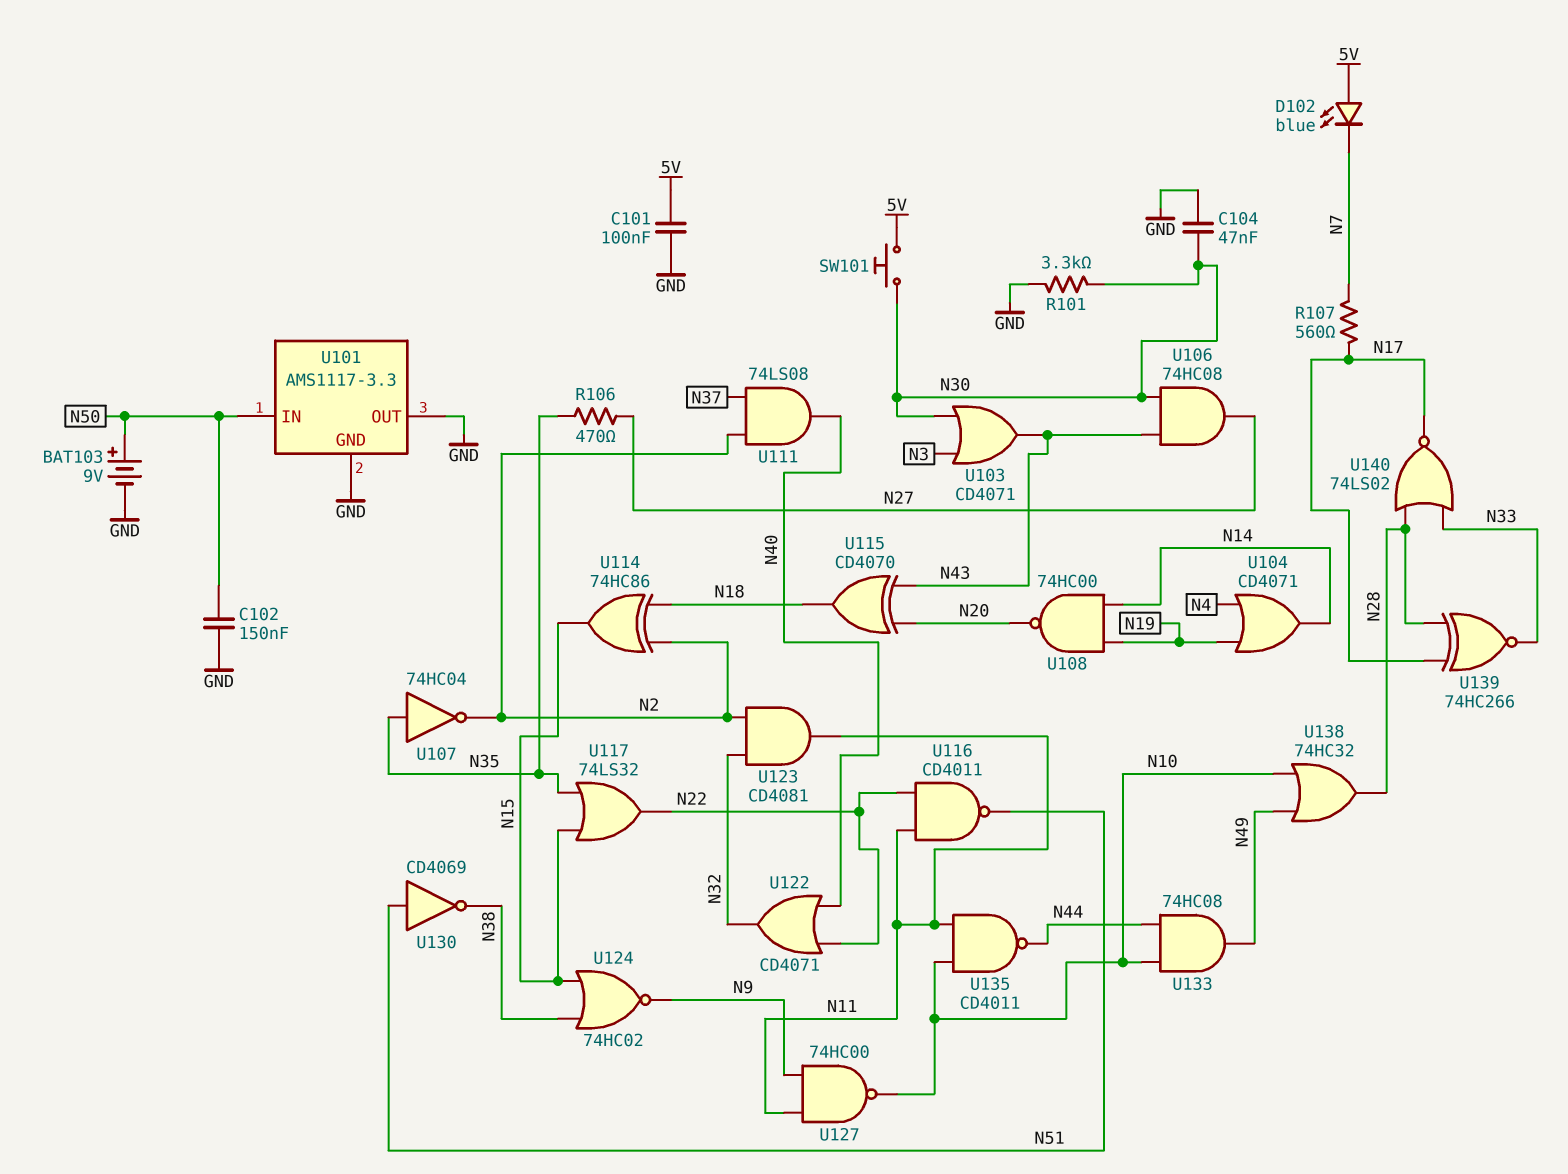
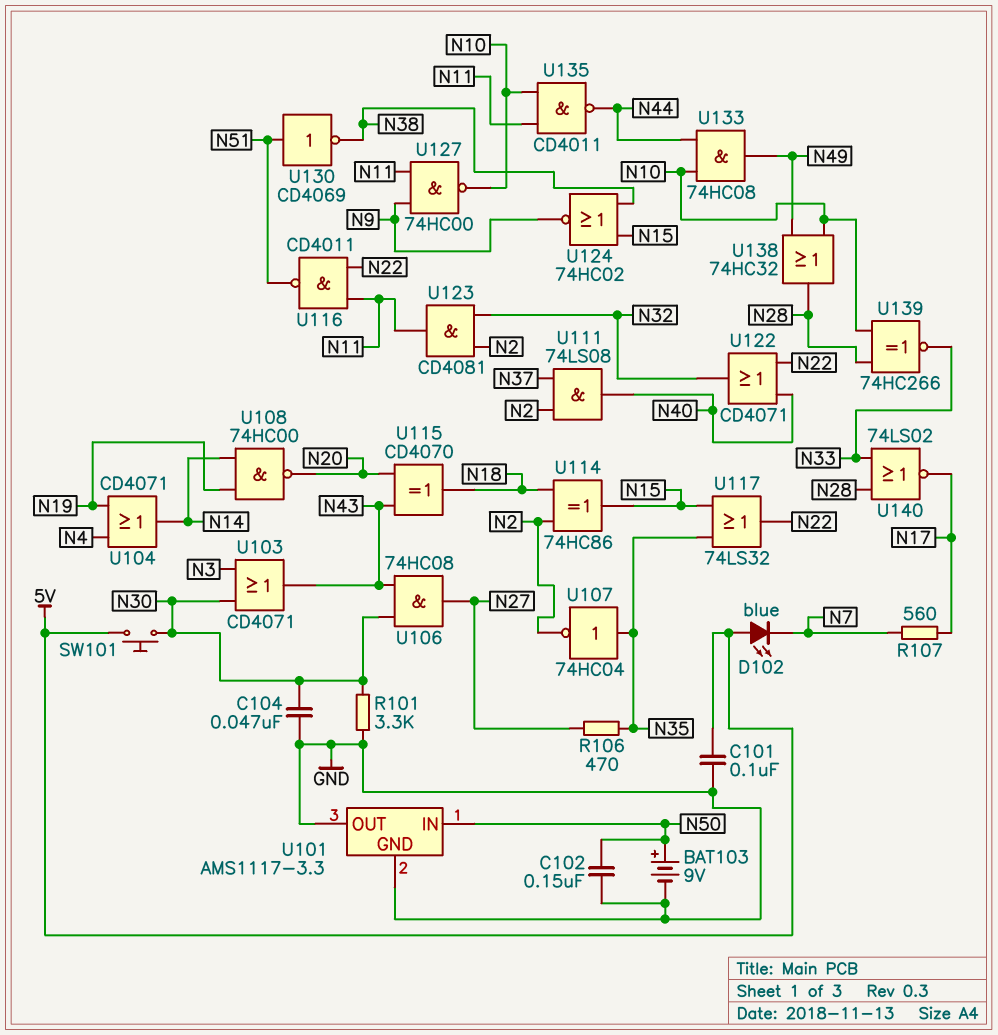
U139: XNOR 74HC266 (in N17, in N28, out N33) -> XNOR 74HC266 (in N10, in N28, out N33)

